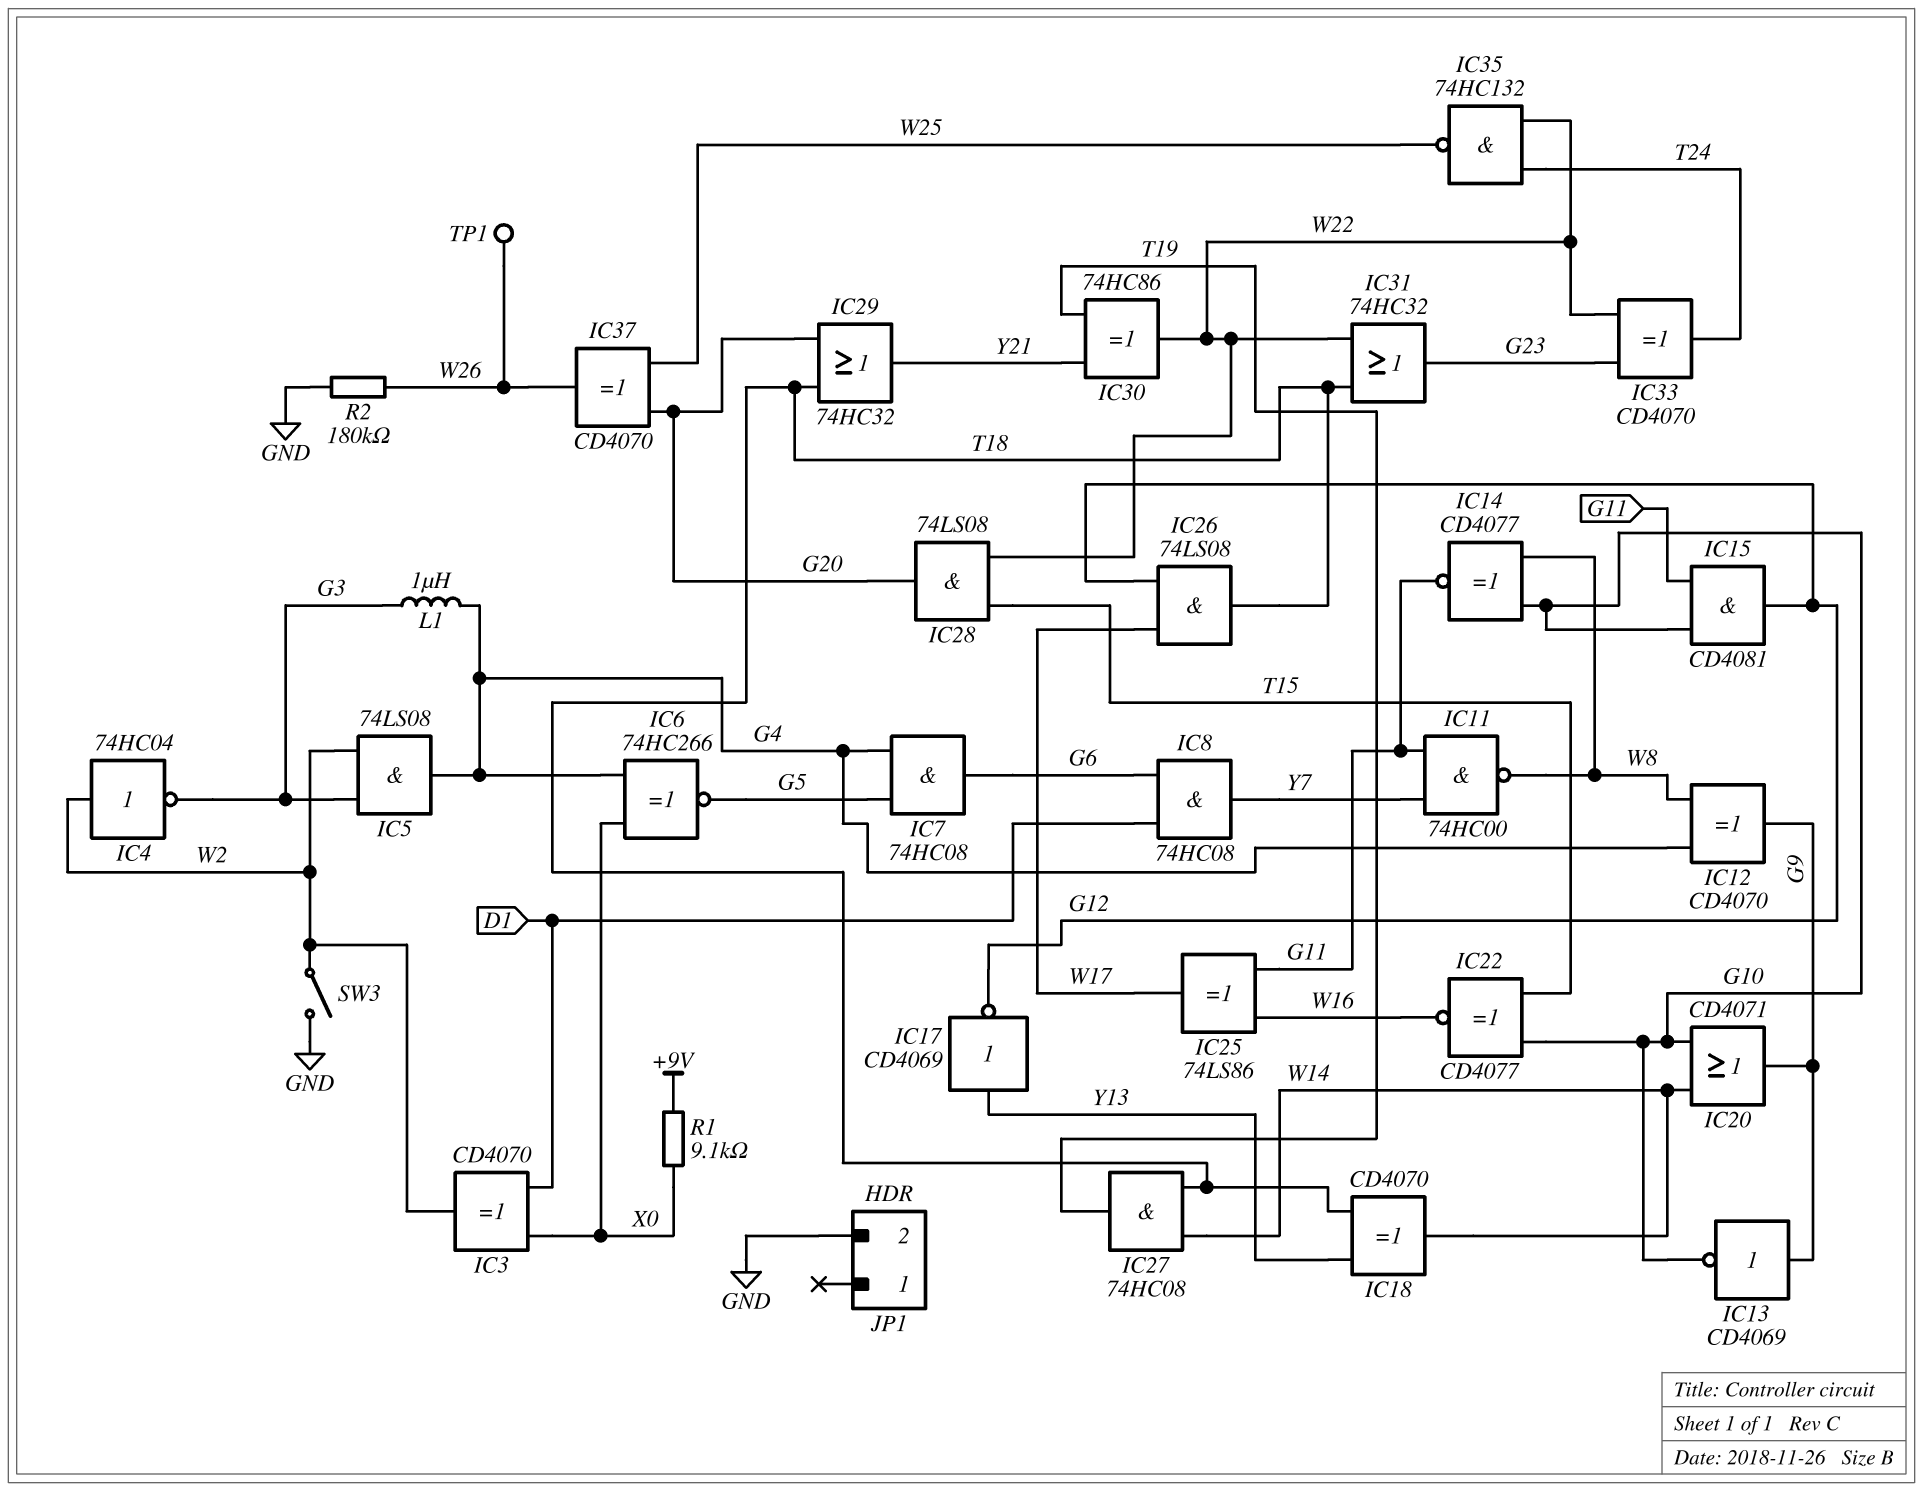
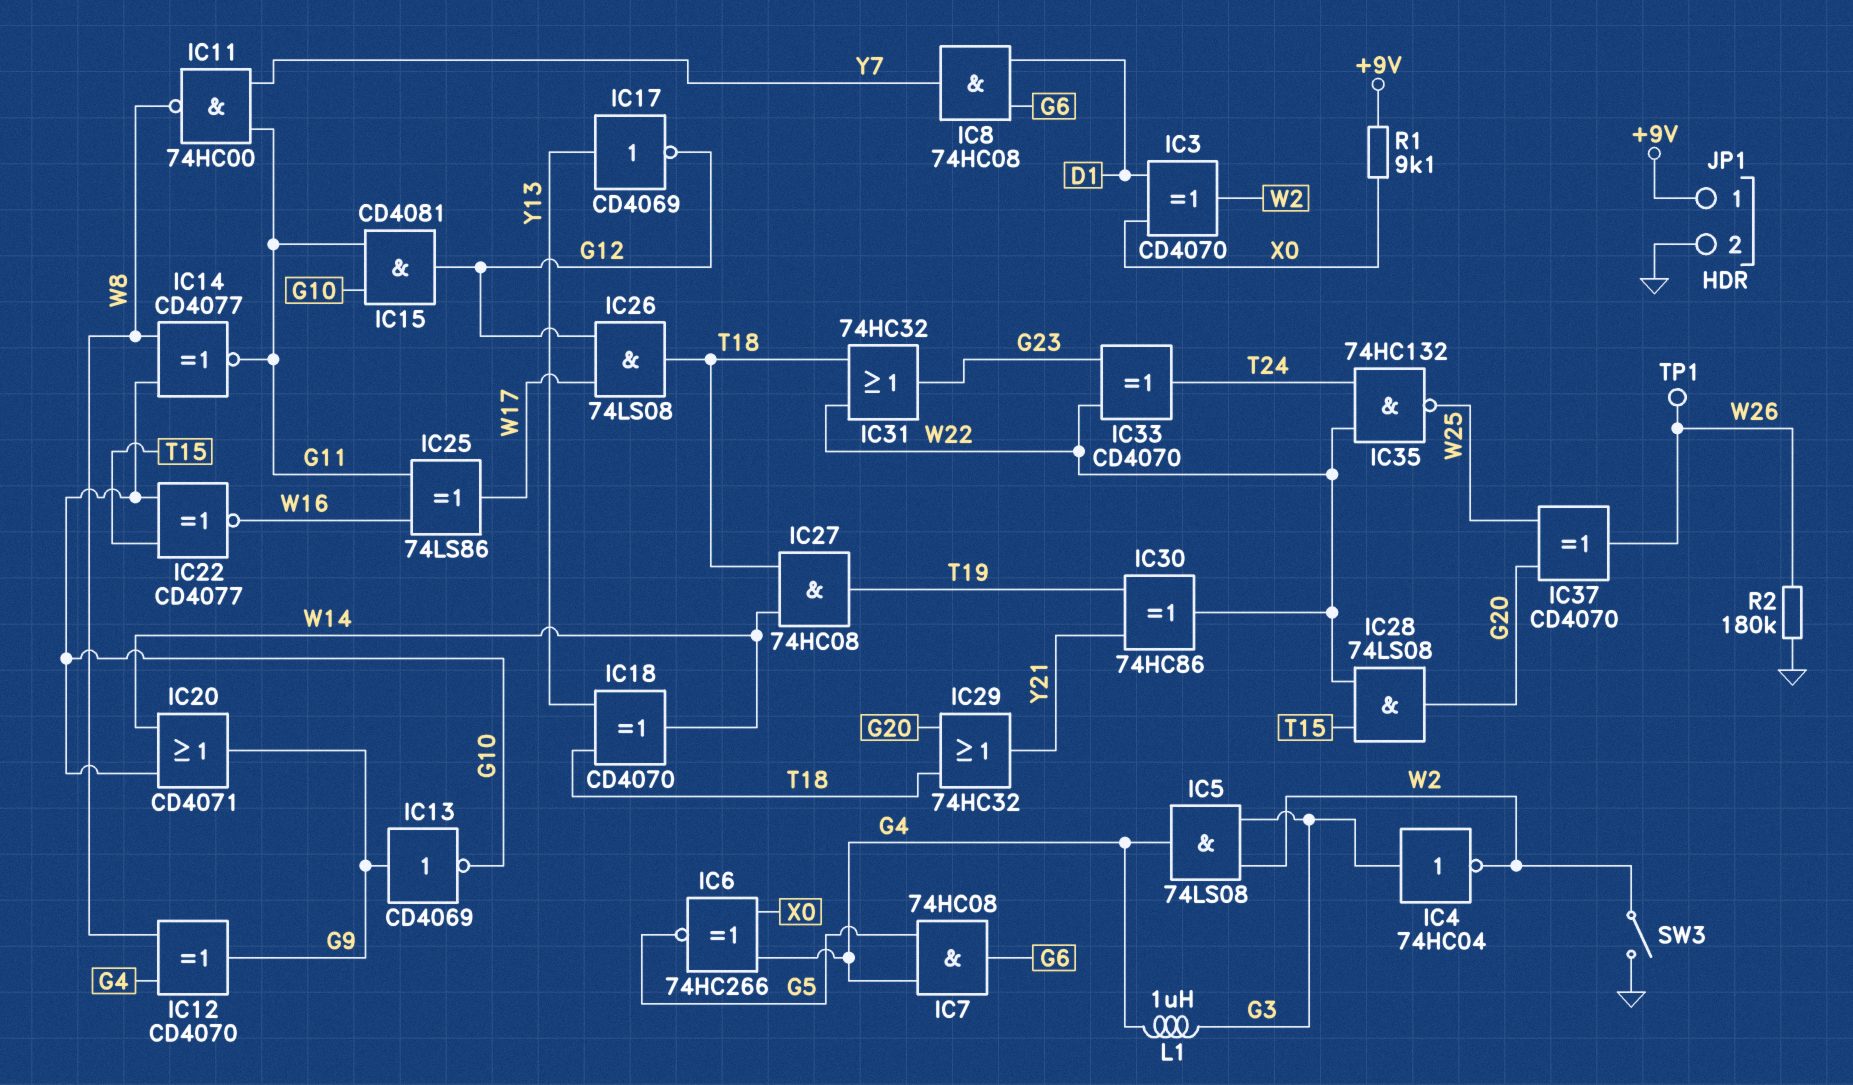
IC4: NOT 74HC04 (in W2, out G3) -> NOT 74HC04 (in G3, out W2)
JP1 pin 1: none -> +9V

